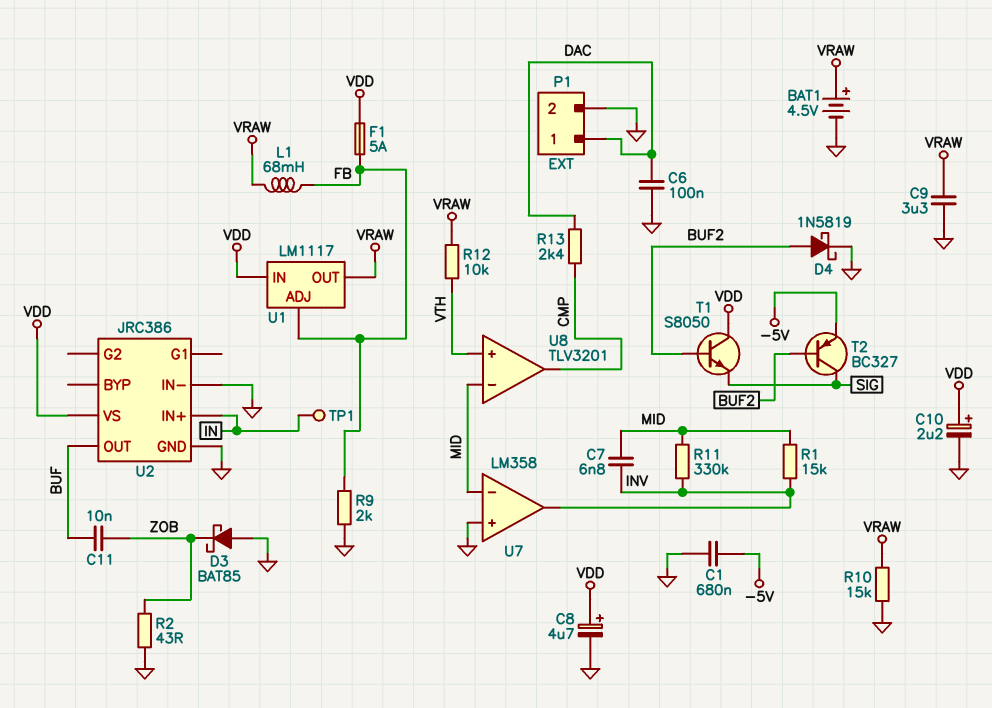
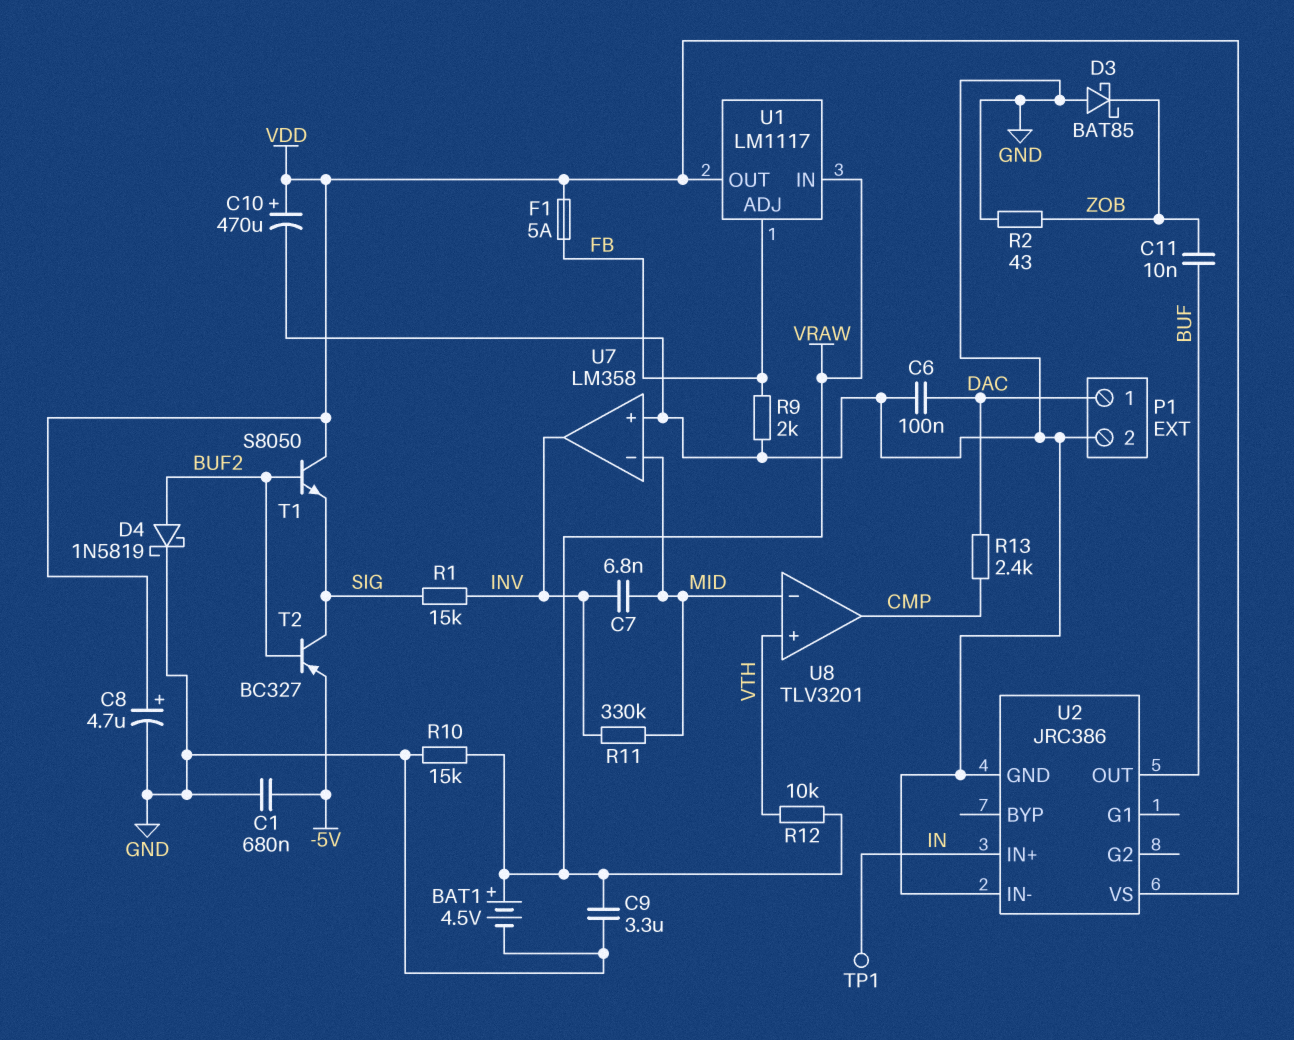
C10: 2.2uF (plus VDD, minus GND) -> 470uF (plus VDD, minus GND)
L1: 68mH (FB, VRAW) -> none
R1: 15k (INV, MID) -> 15k (INV, SIG)
U1 pin IN: VDD -> VRAW
U1 pin OUT: VRAW -> VDD

